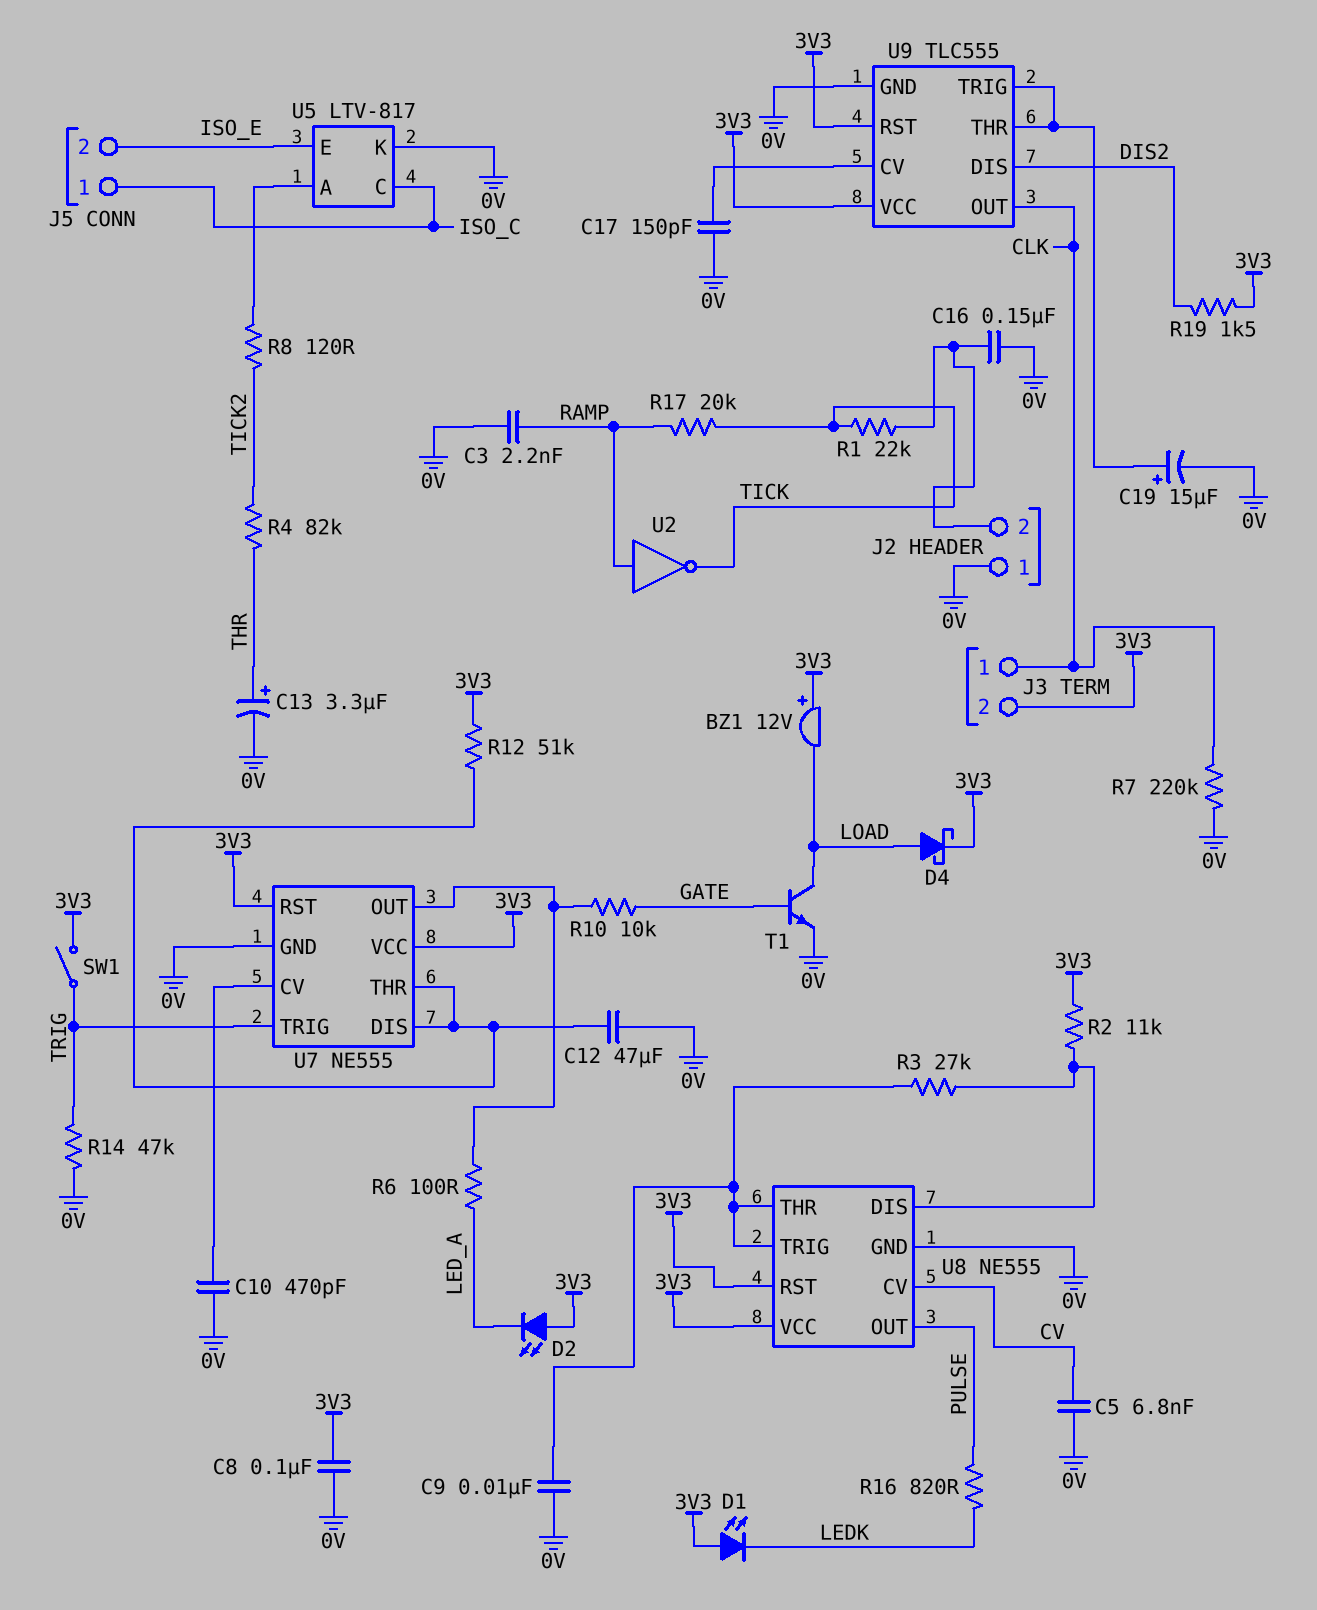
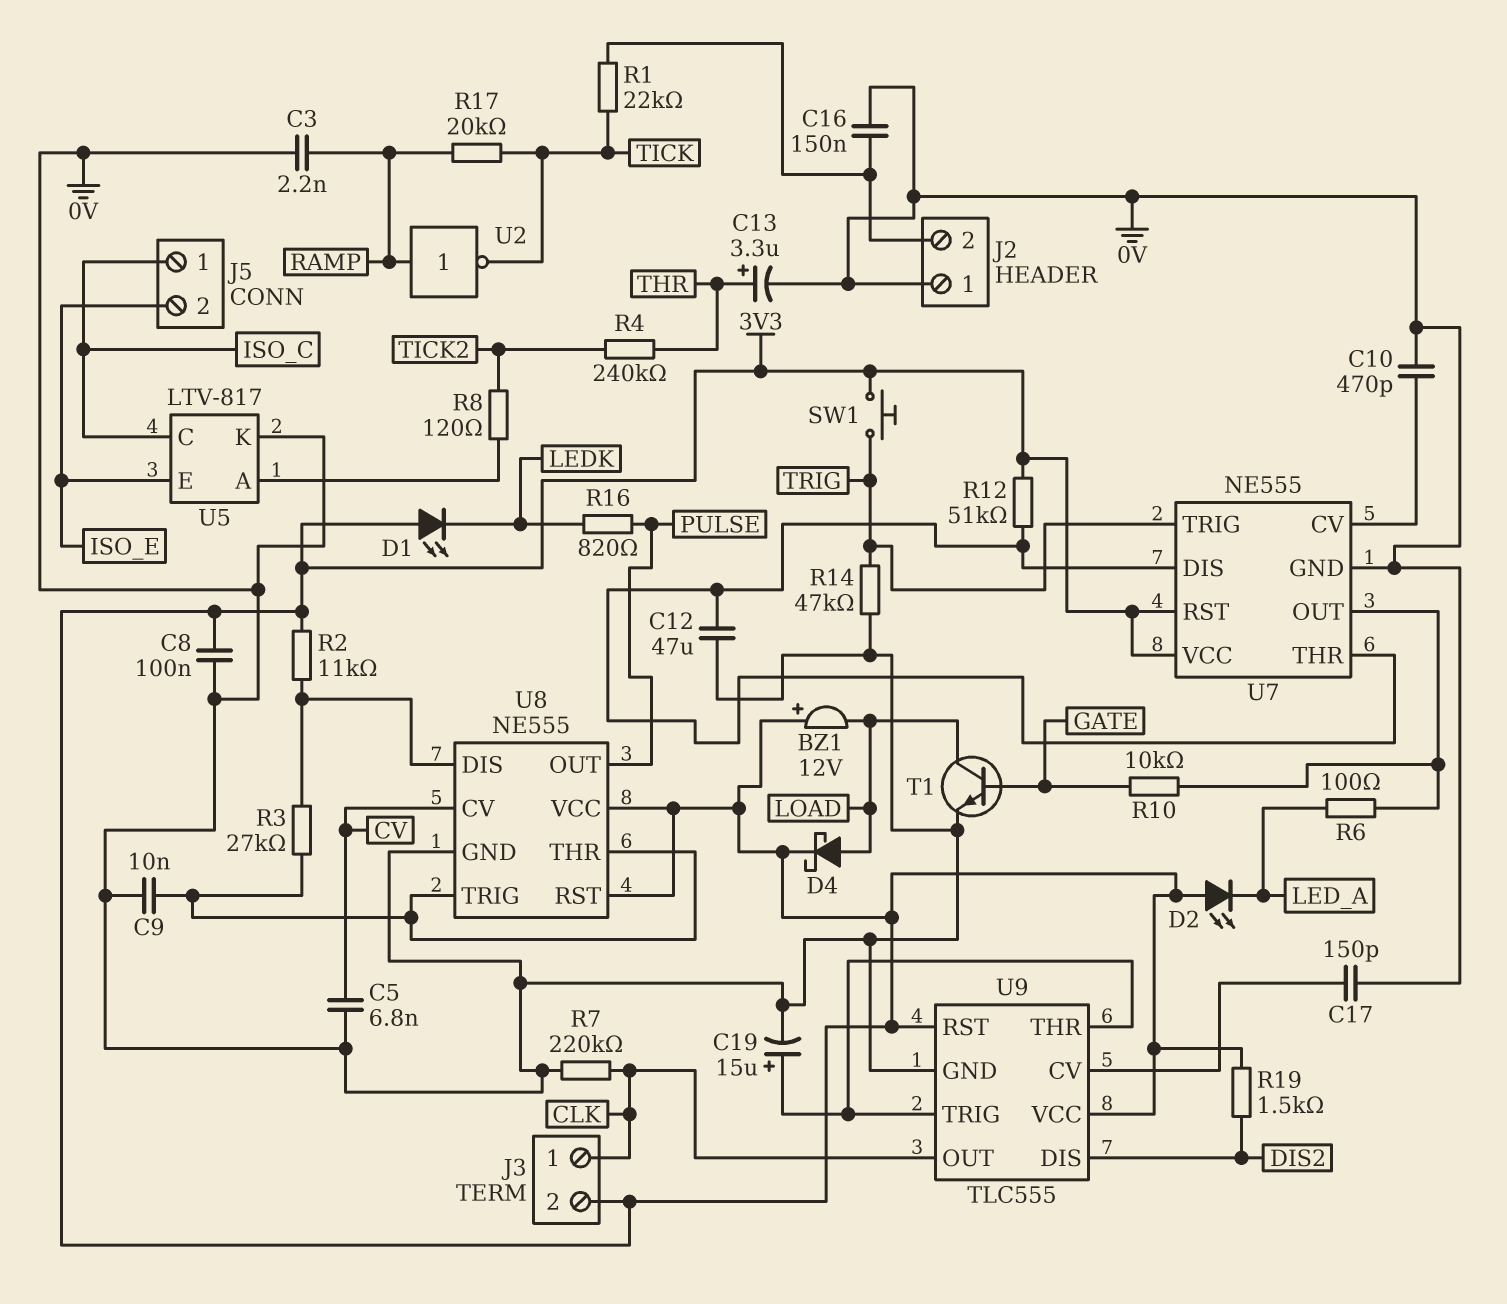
R4: 82k (THR, TICK2) -> 240k (THR, TICK2)
SW1: switch (3V3, TRIG) -> button (3V3, TRIG)

